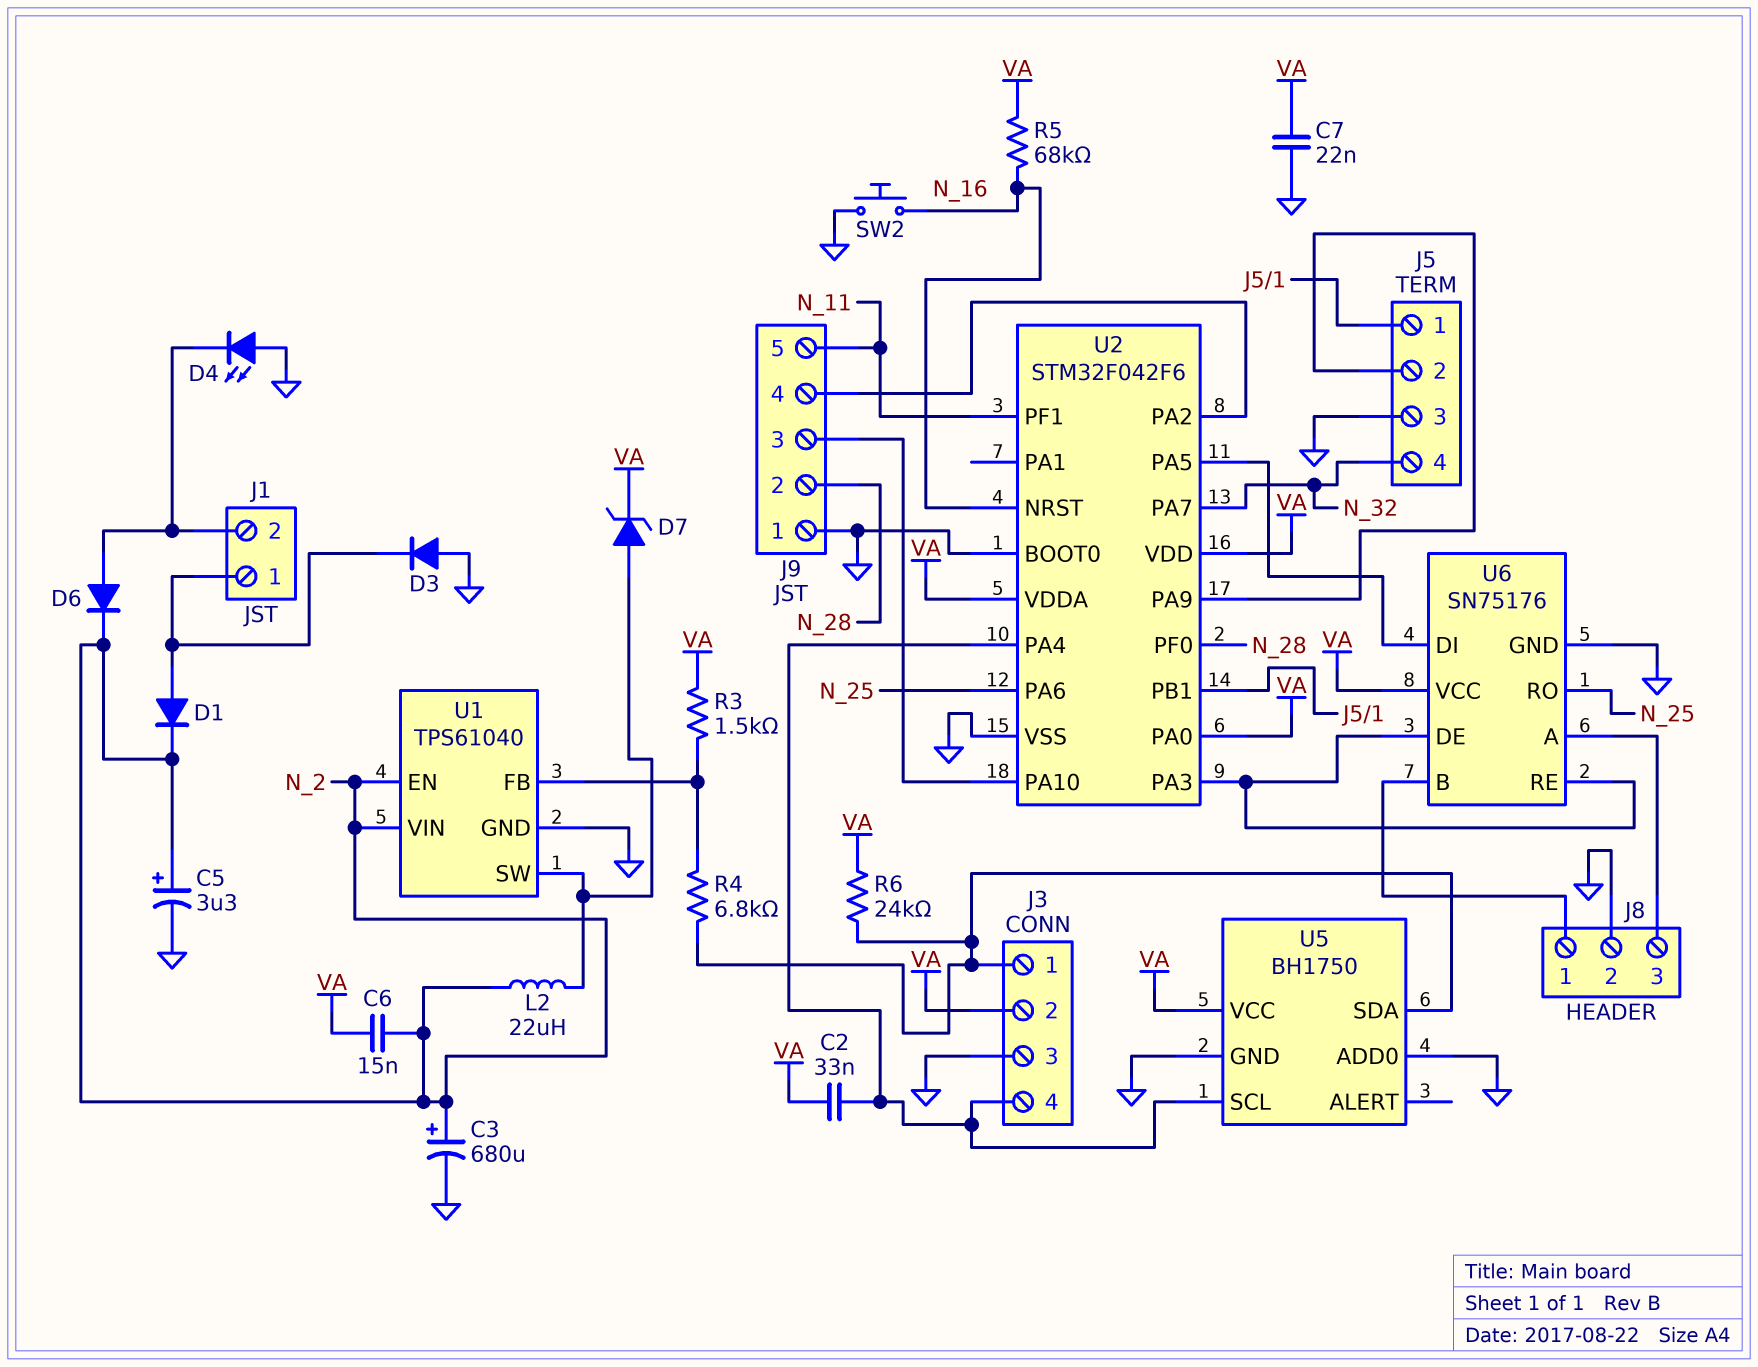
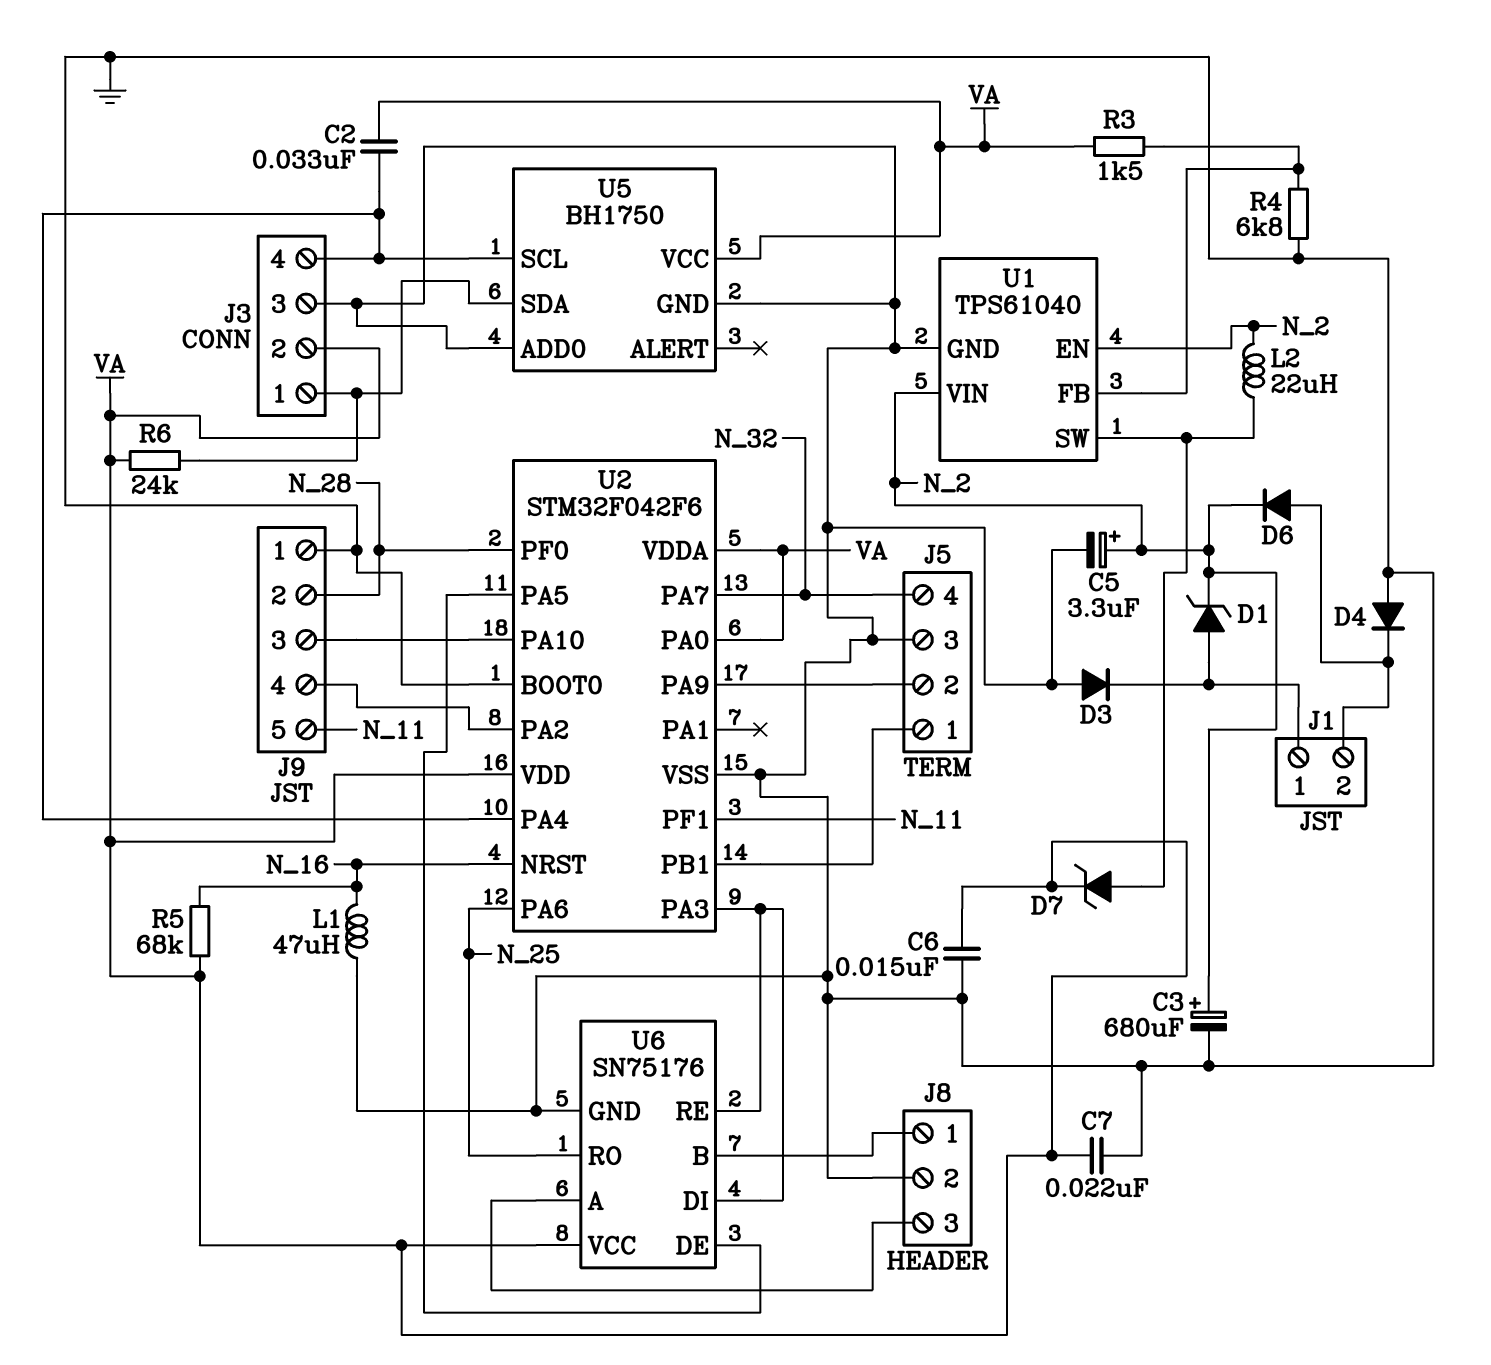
C6: 15nF (N_2, VA) -> 15nF (GND, VA)
D1: diode (A J1/1, K N_2) -> zener (A J1/1, K N_2)
D4: LED (A GND, K J1/2) -> diode (A GND, K J1/2)
L1: none -> 47uH (GND, N_16)
R4: 6.8k (J3/1, U1/FB) -> 6.8k (GND, U1/FB)
SW2: button (GND, N_16) -> none
U6 pin DE: U2/PA3 -> U2/PA5
U6 pin DI: U2/PA5 -> U2/PA3

